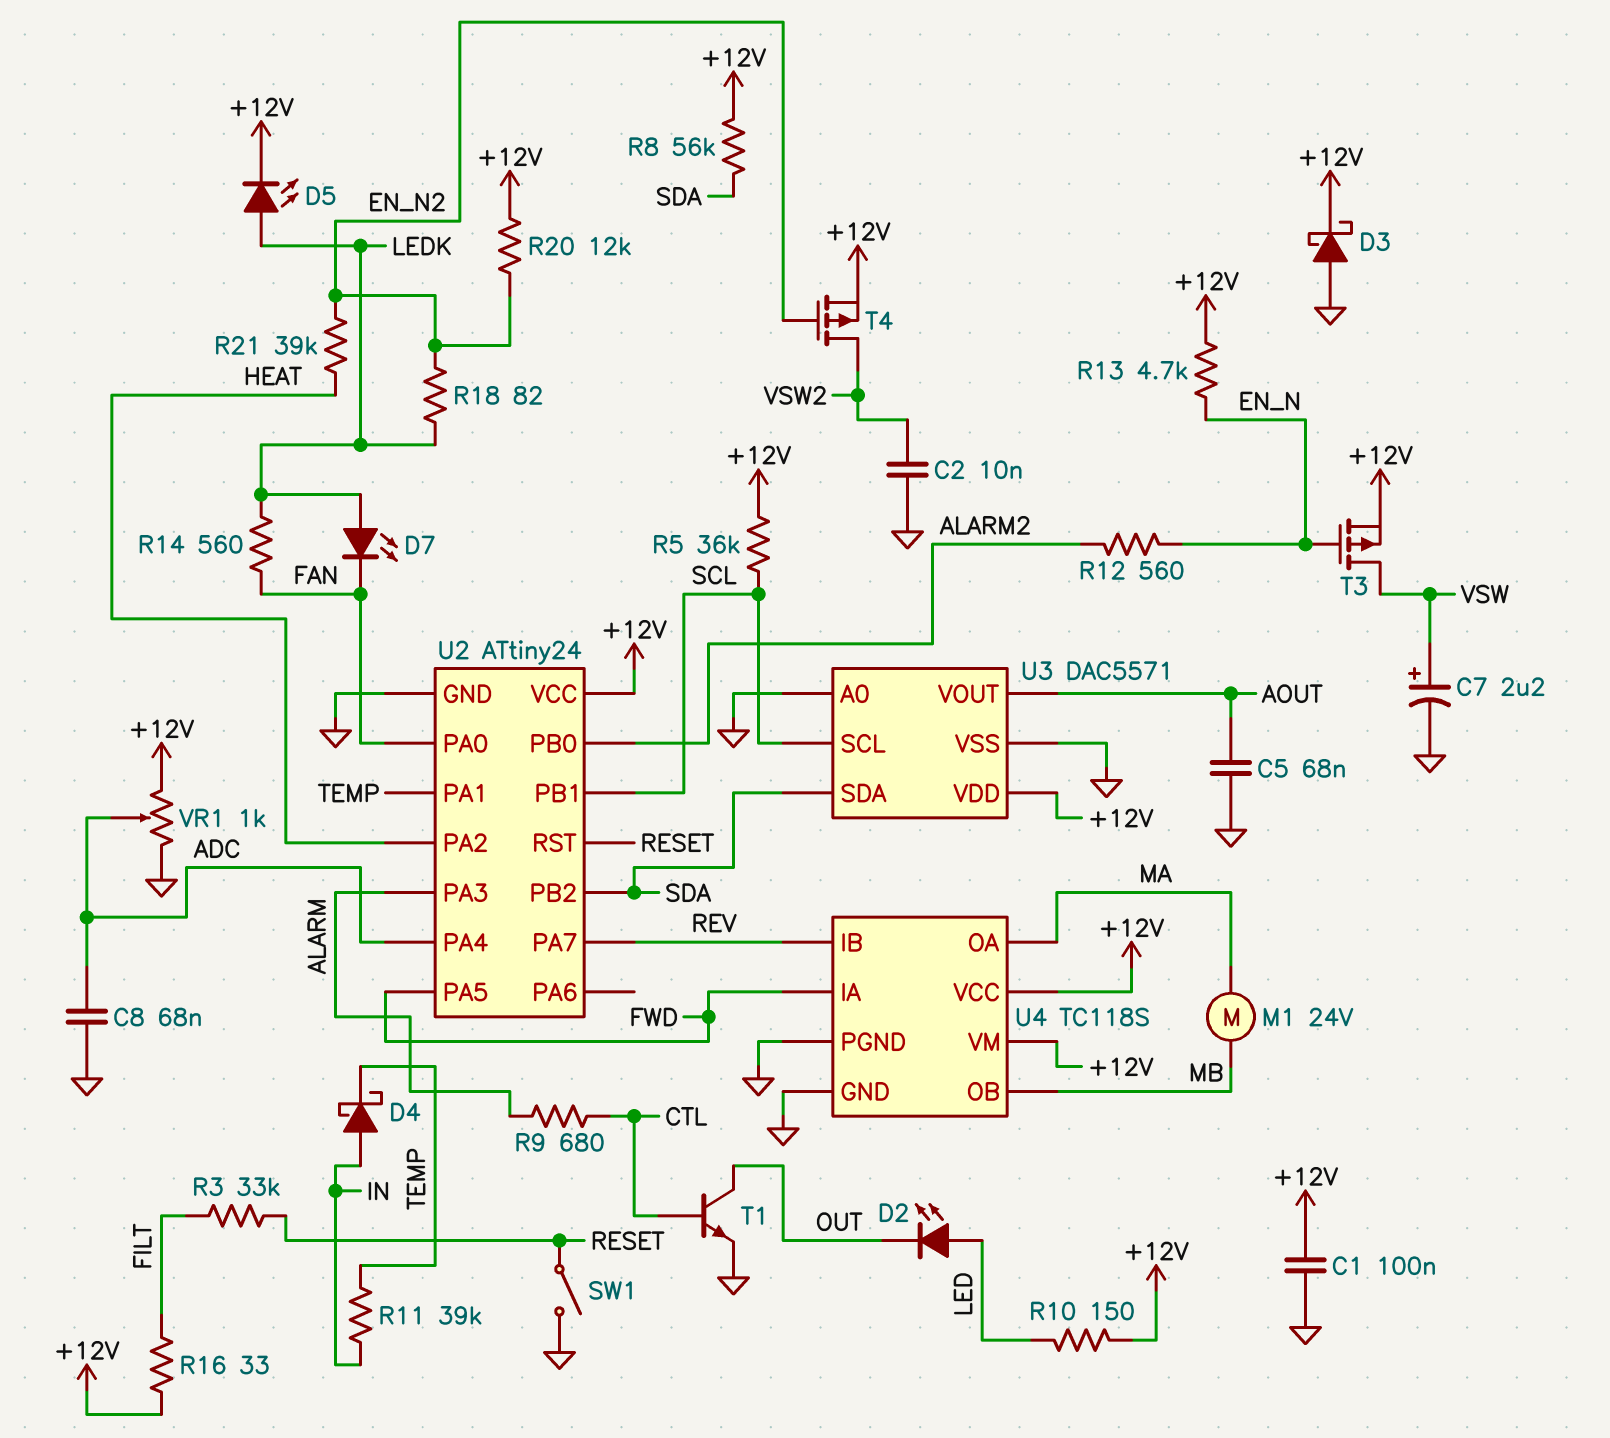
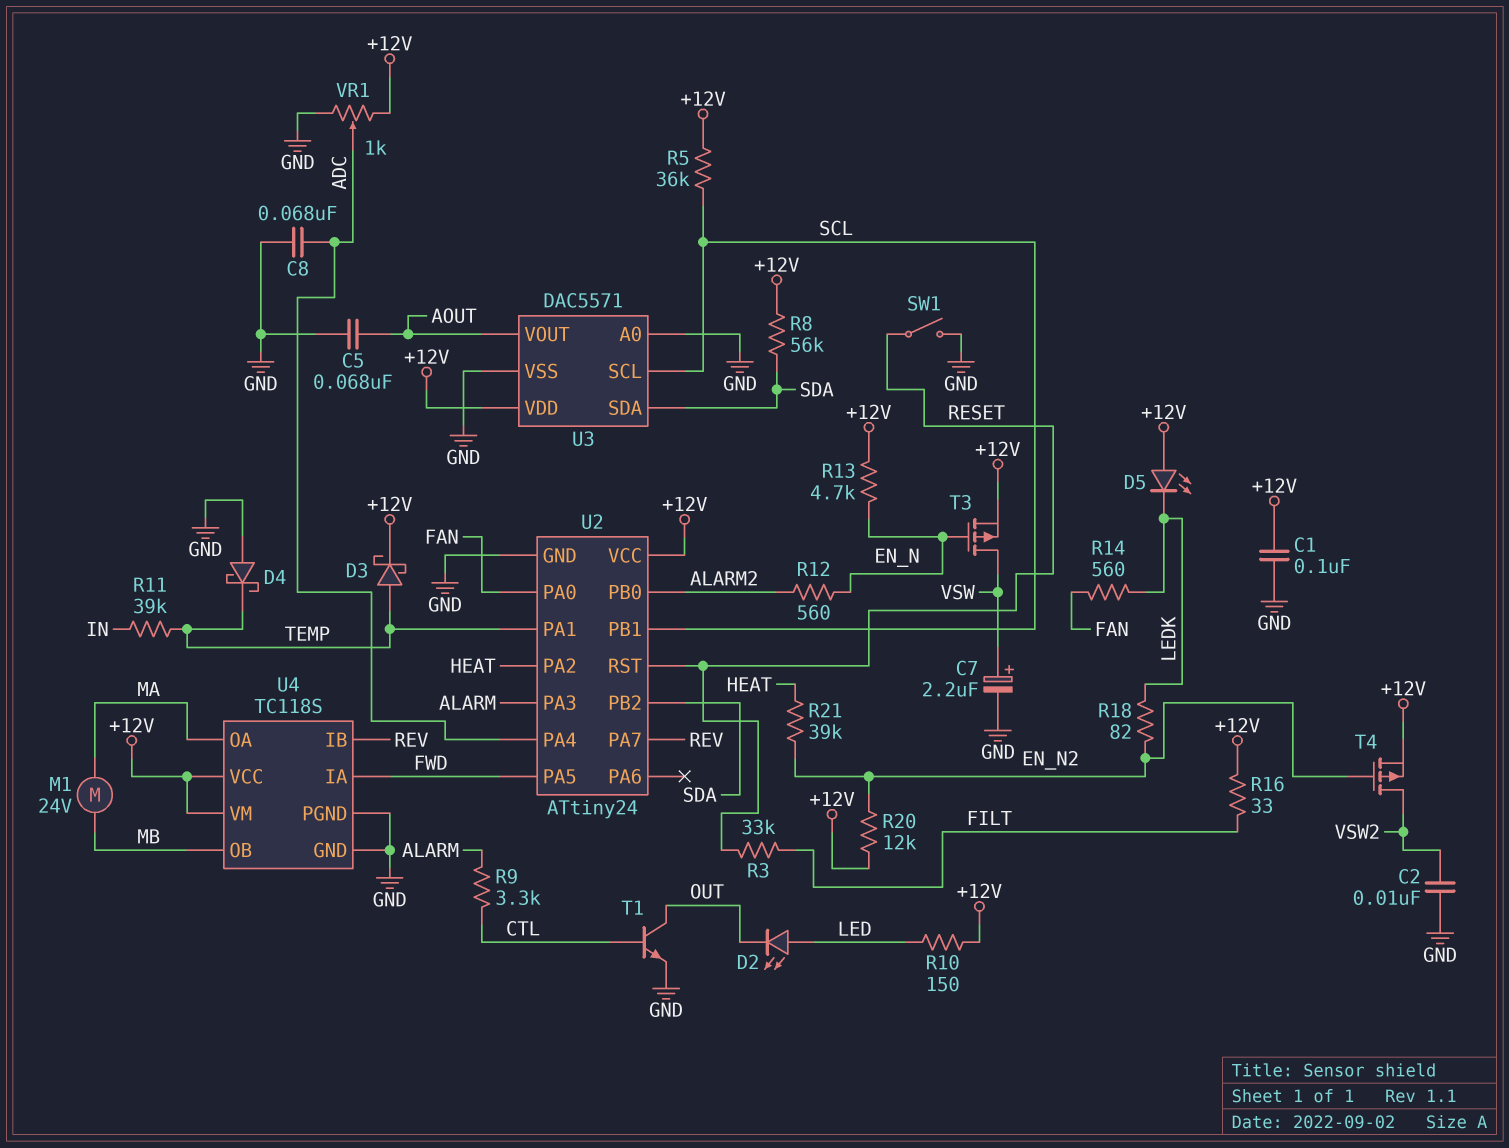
D3: schottky (A GND, K +12V) -> schottky (A TEMP, K +12V)
D4: schottky (A IN, K TEMP) -> schottky (A GND, K TEMP)
D5: LED (A LEDK, K +12V) -> LED (A +12V, K LEDK)
D7: LED (A LEDK, K FAN) -> none
R9: 680 (ALARM, CTL) -> 3.3k (ALARM, CTL)

